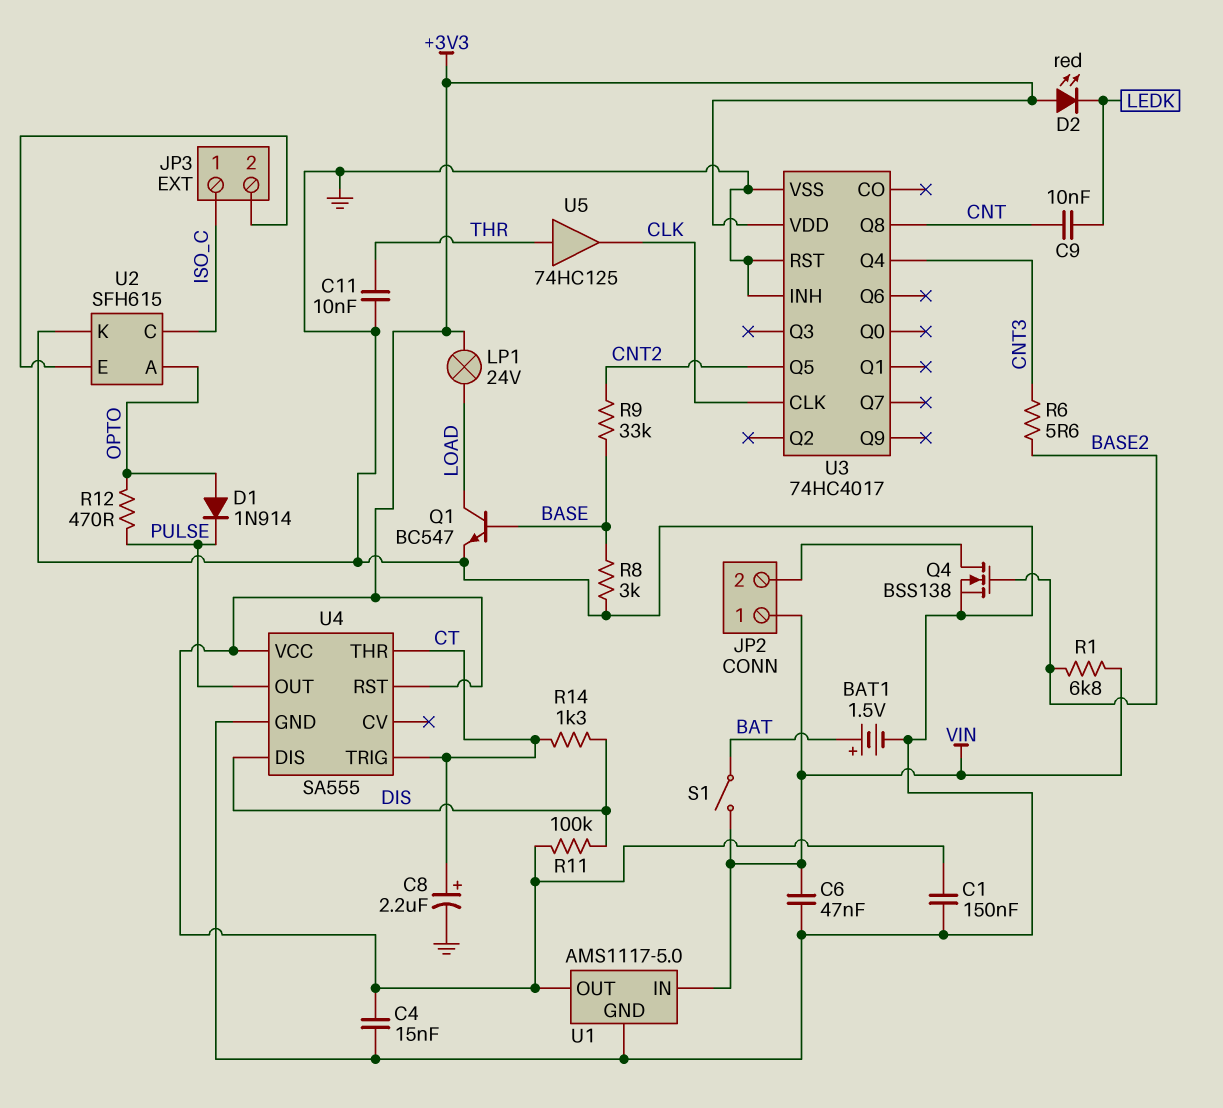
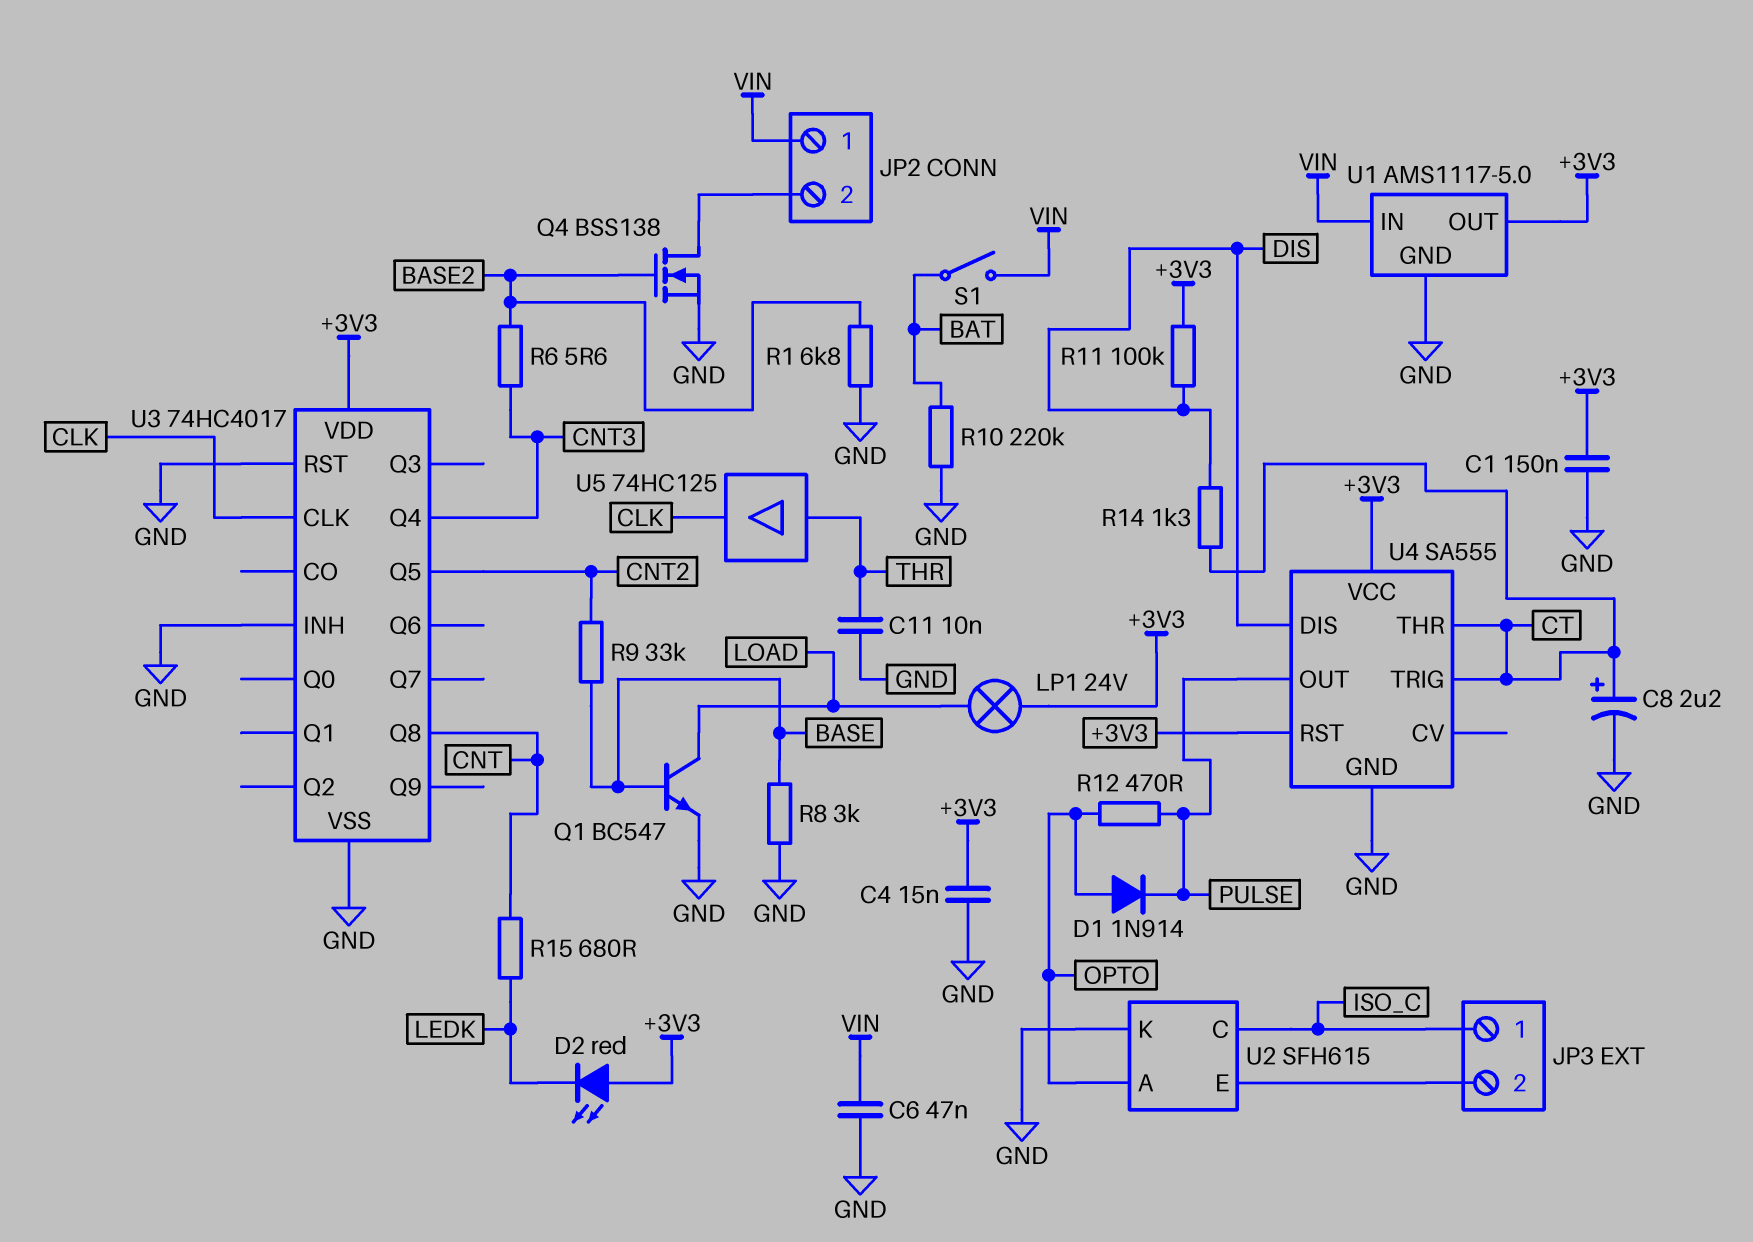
BAT1: 1.5V (plus BAT, minus GND) -> none
C9: 10nF (CNT, LEDK) -> none
R1: 6.8k (BASE2, VIN) -> 6.8k (BASE2, GND)
R10: none -> 220k (BAT, GND)
R15: none -> 680 (CNT, LEDK)

